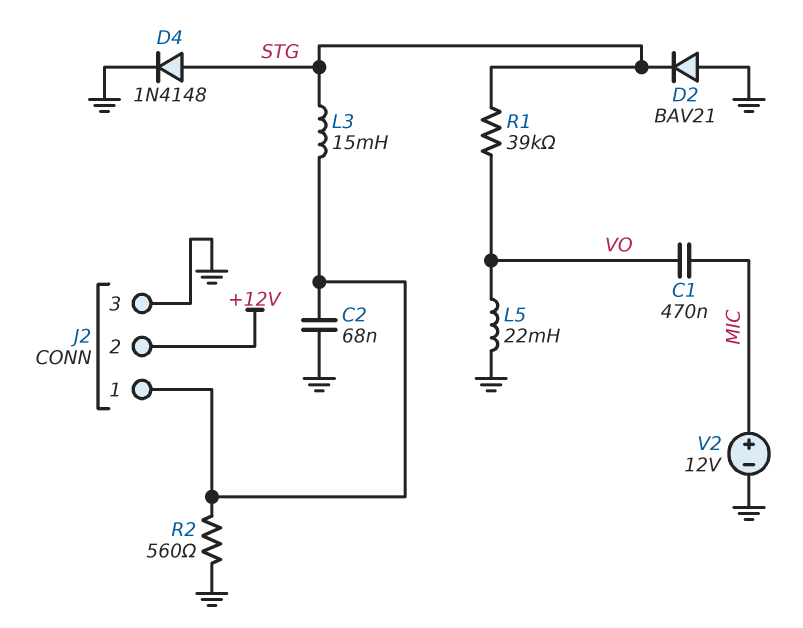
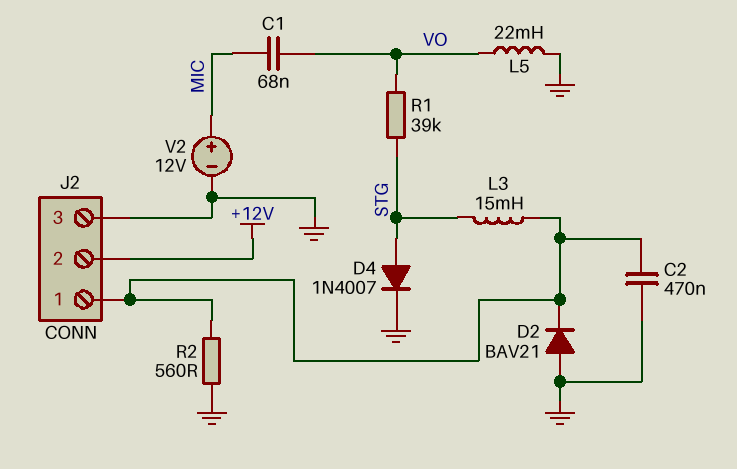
C1: 470nF (MIC, VO) -> 68nF (MIC, VO)
C2: 68nF (GND, J2/1) -> 470nF (GND, J2/1)
D2: diode BAV21 (A GND, K STG) -> diode BAV21 (A GND, K J2/1)
D4: diode 1N4148 (A STG, K GND) -> diode 1N4007 (A STG, K GND)

